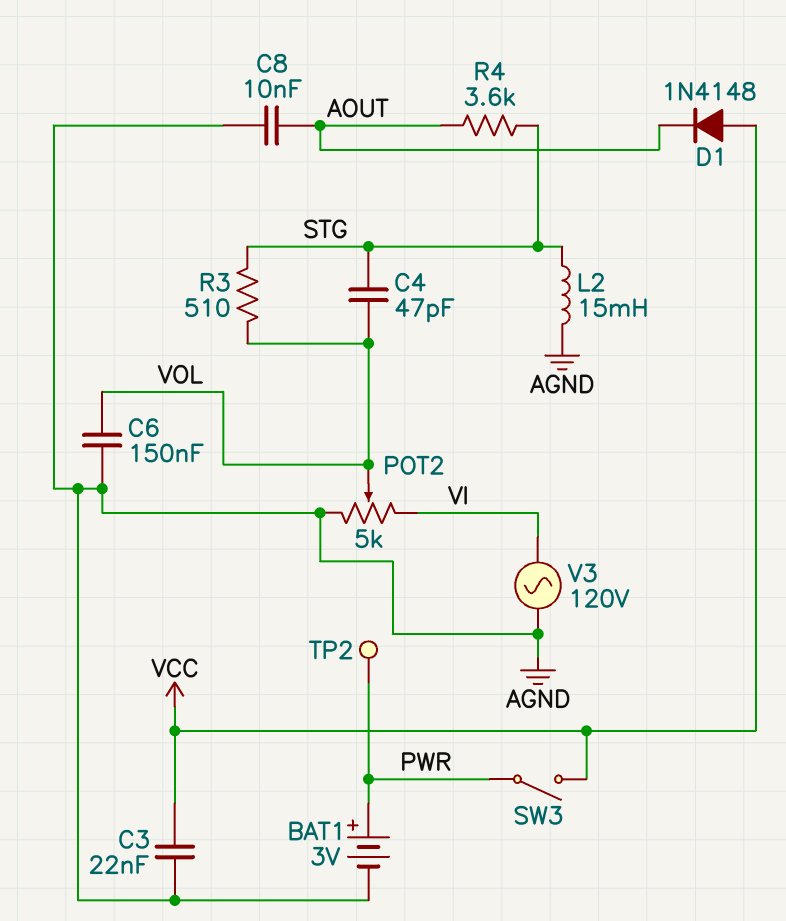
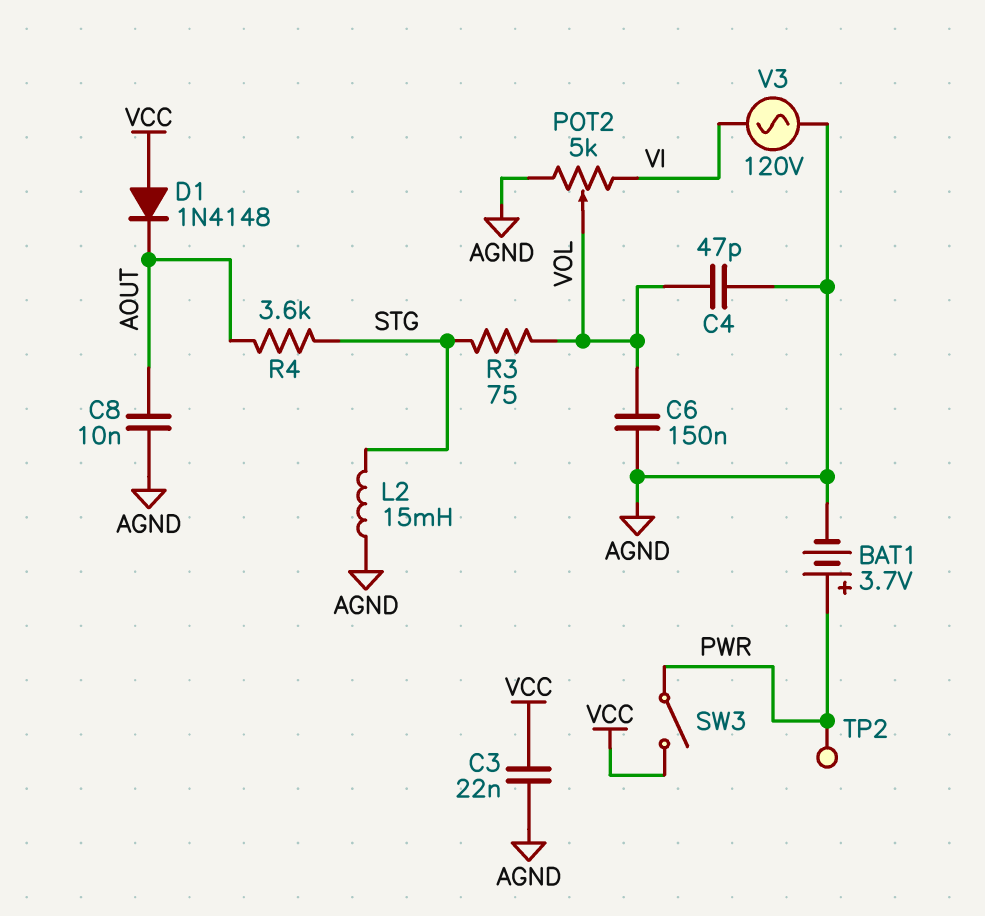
BAT1: 3V (plus PWR, minus AGND) -> 3.7V (plus PWR, minus AGND)
C4: 47pF (STG, VOL) -> 47pF (AGND, VOL)
R3: 510 (STG, VOL) -> 75 (STG, VOL)

